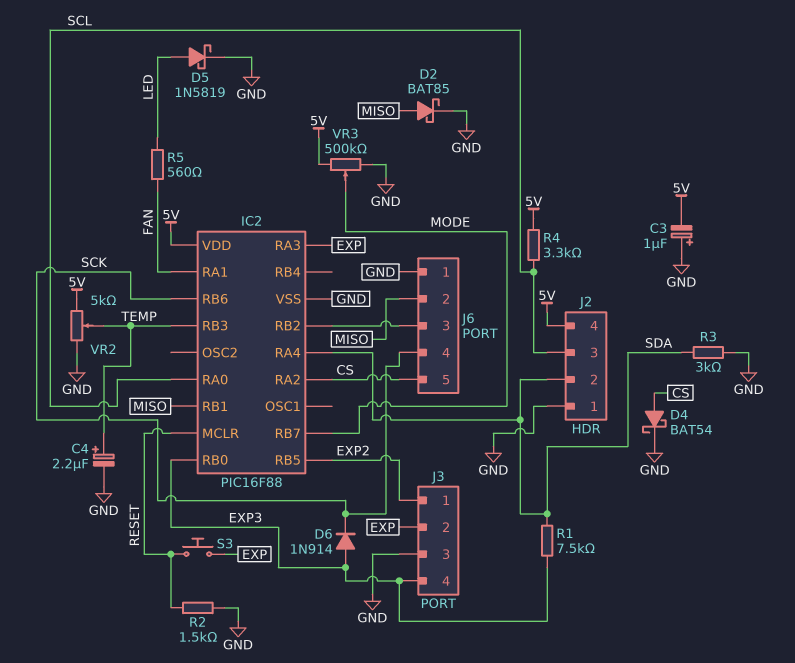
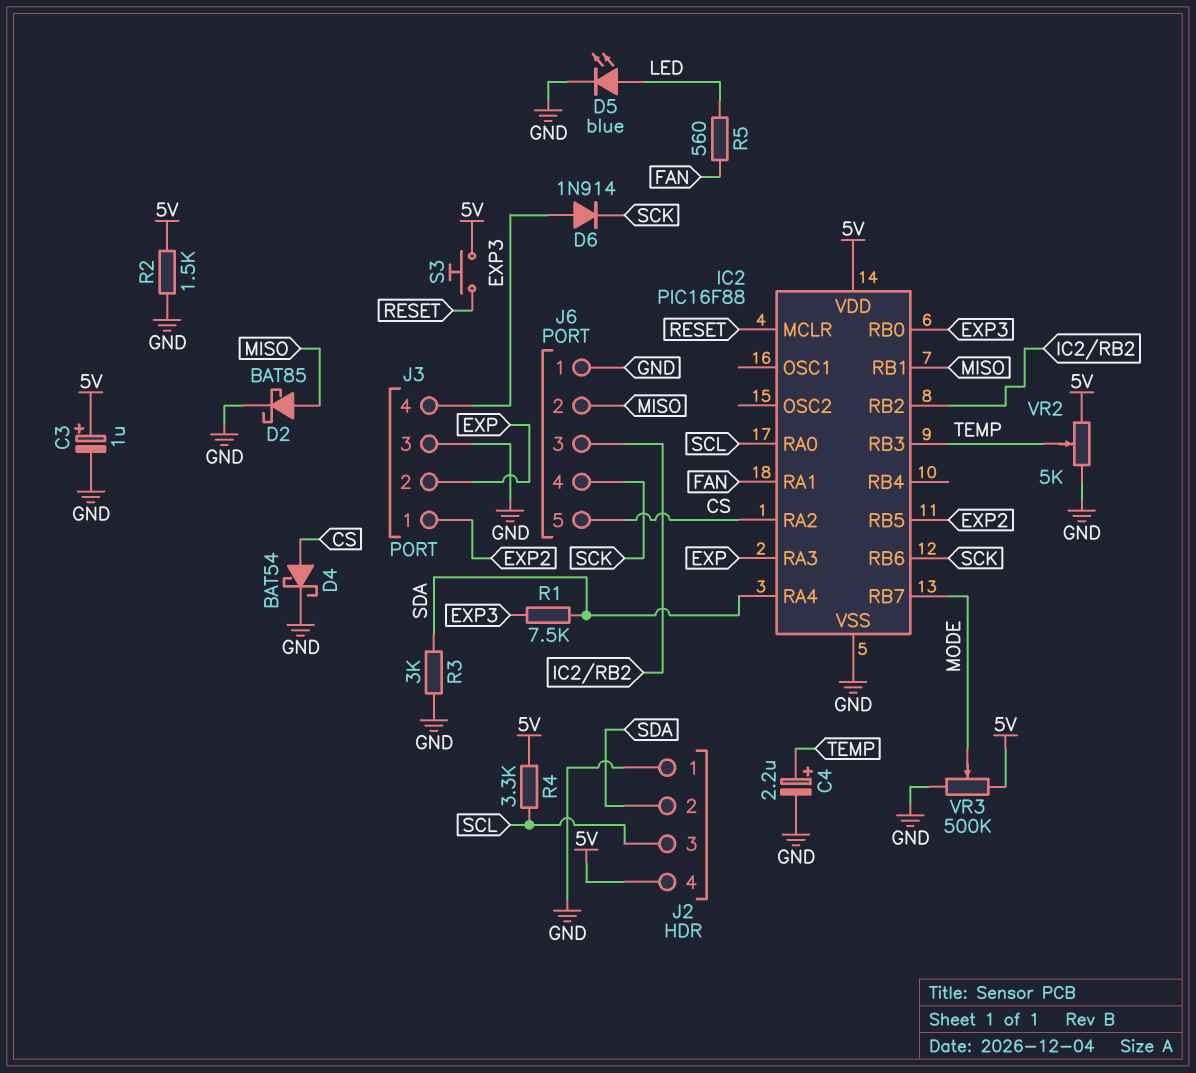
C3: 1uF (plus GND, minus 5V) -> 1uF (plus 5V, minus GND)
D5: schottky 1N5819 (A LED, K GND) -> LED blue (A LED, K GND)
R2: 1.5k (GND, RESET) -> 1.5k (5V, GND)
S3: button (EXP, RESET) -> button (5V, RESET)

